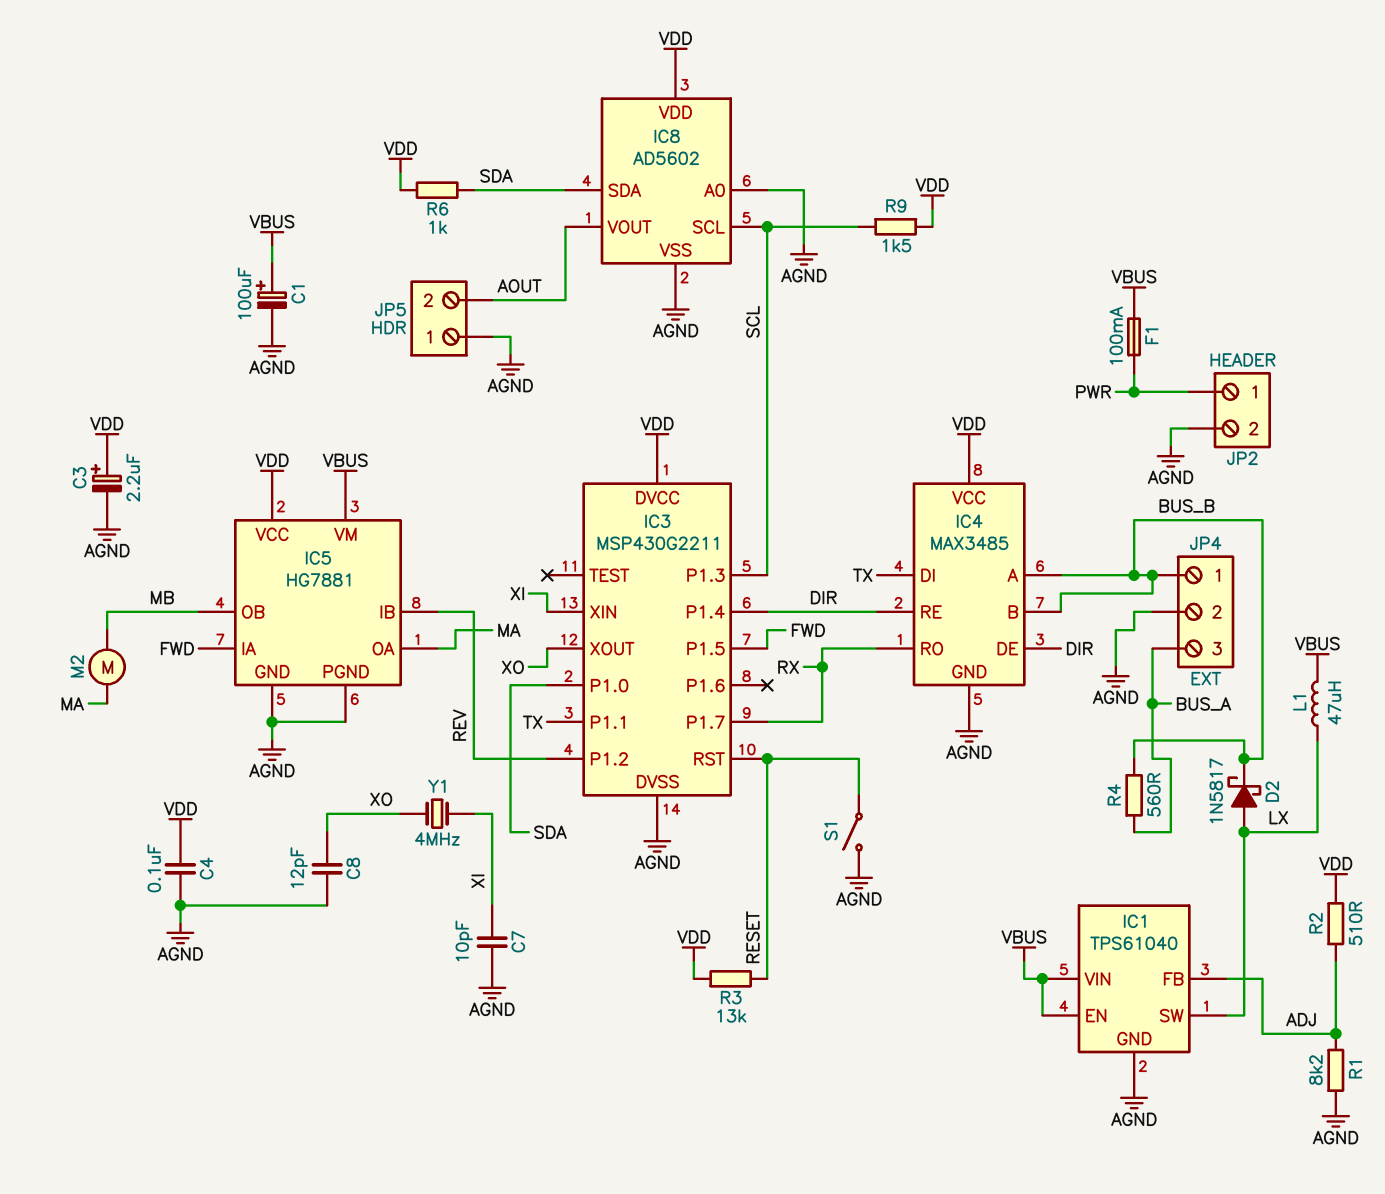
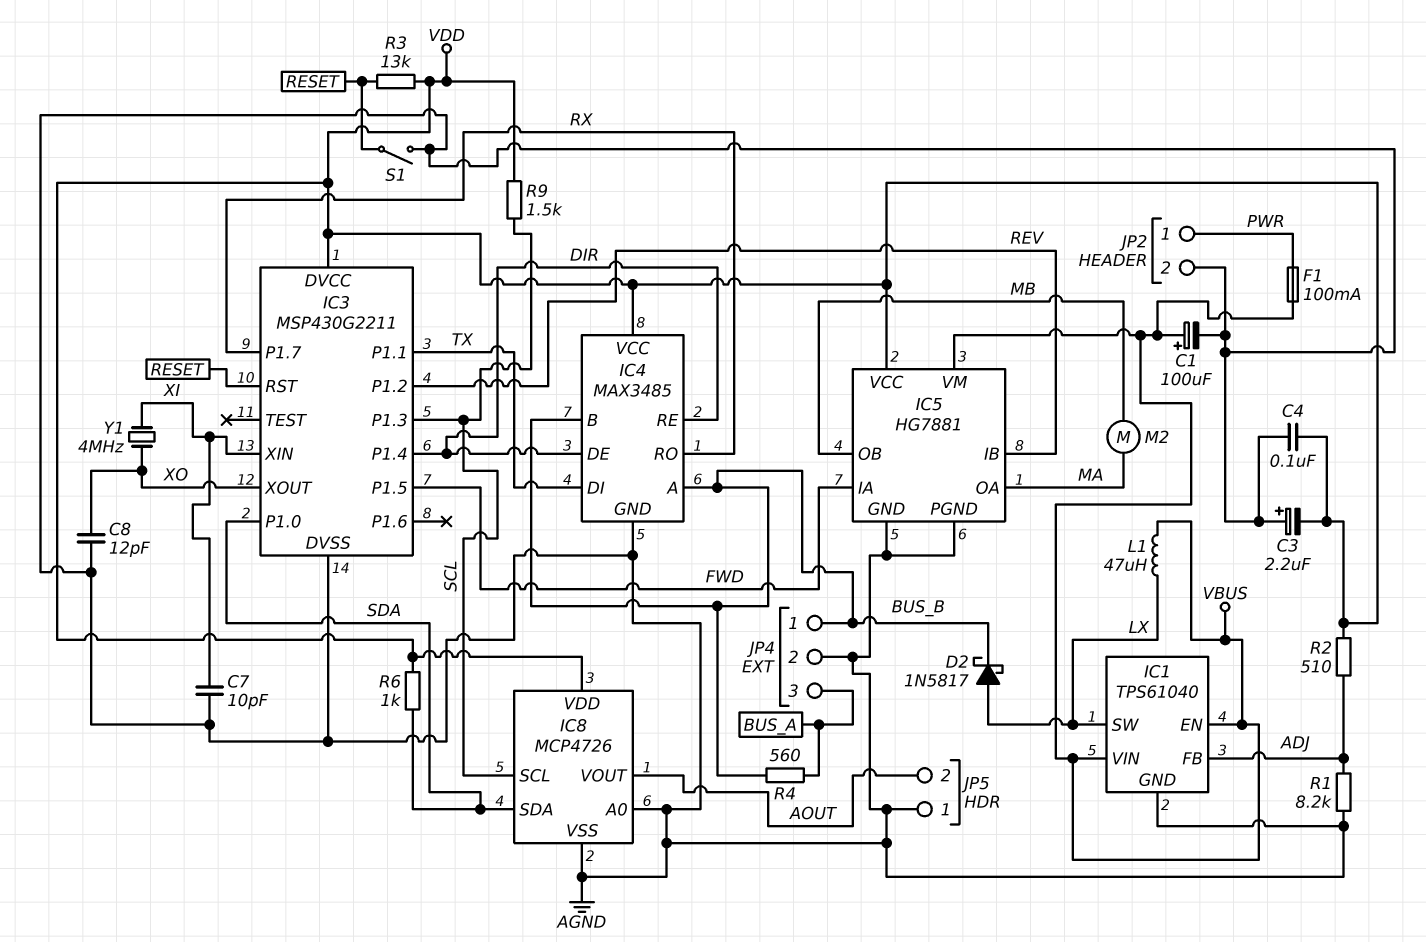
C3: 2.2uF (plus VDD, minus AGND) -> 2.2uF (plus AGND, minus VDD)
IC8: AD5602 -> MCP4726

